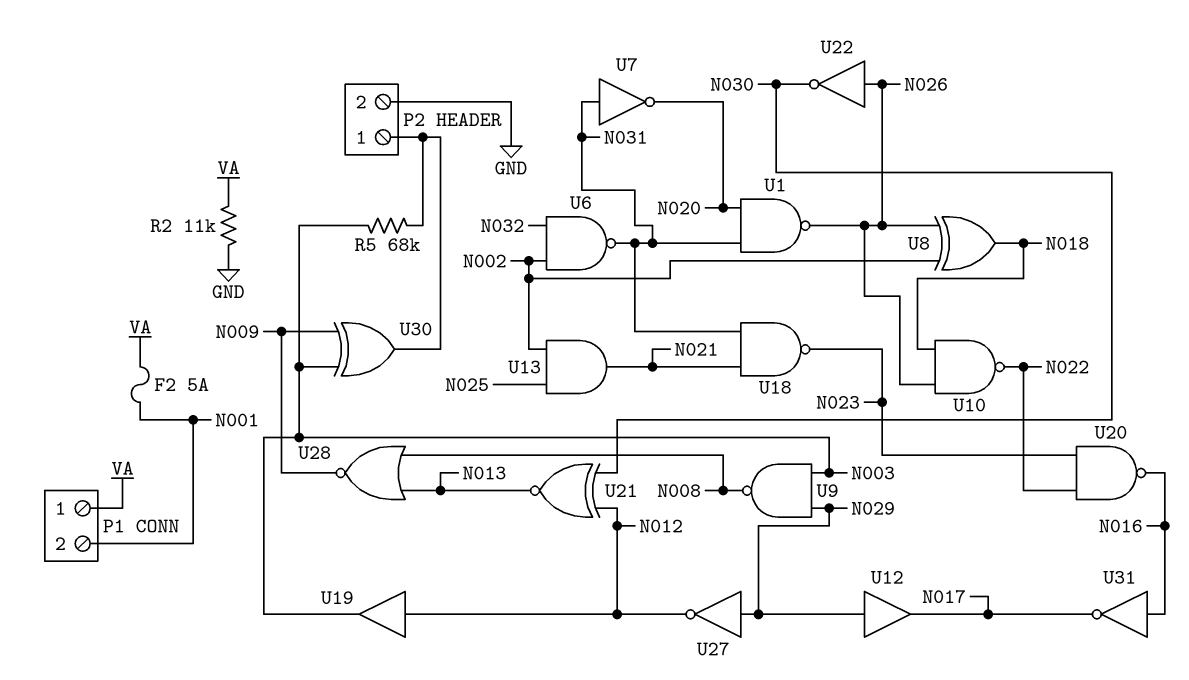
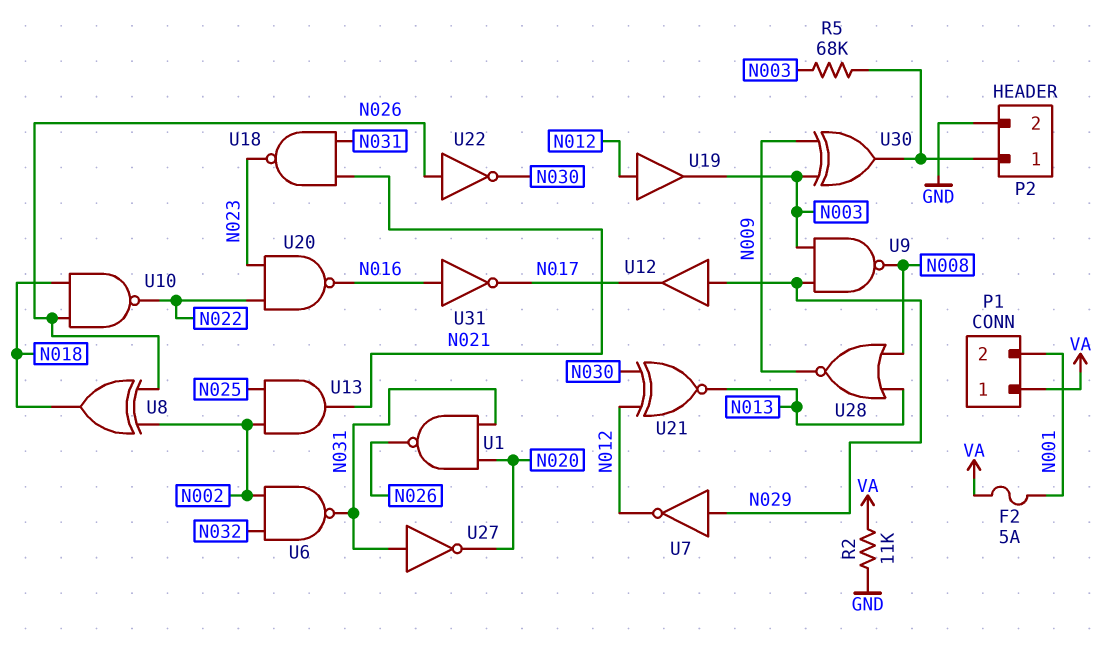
U7: NOT (in N031, out N020) -> NOT (in N029, out N012)
U27: NOT (in N029, out N012) -> NOT (in N031, out N020)

